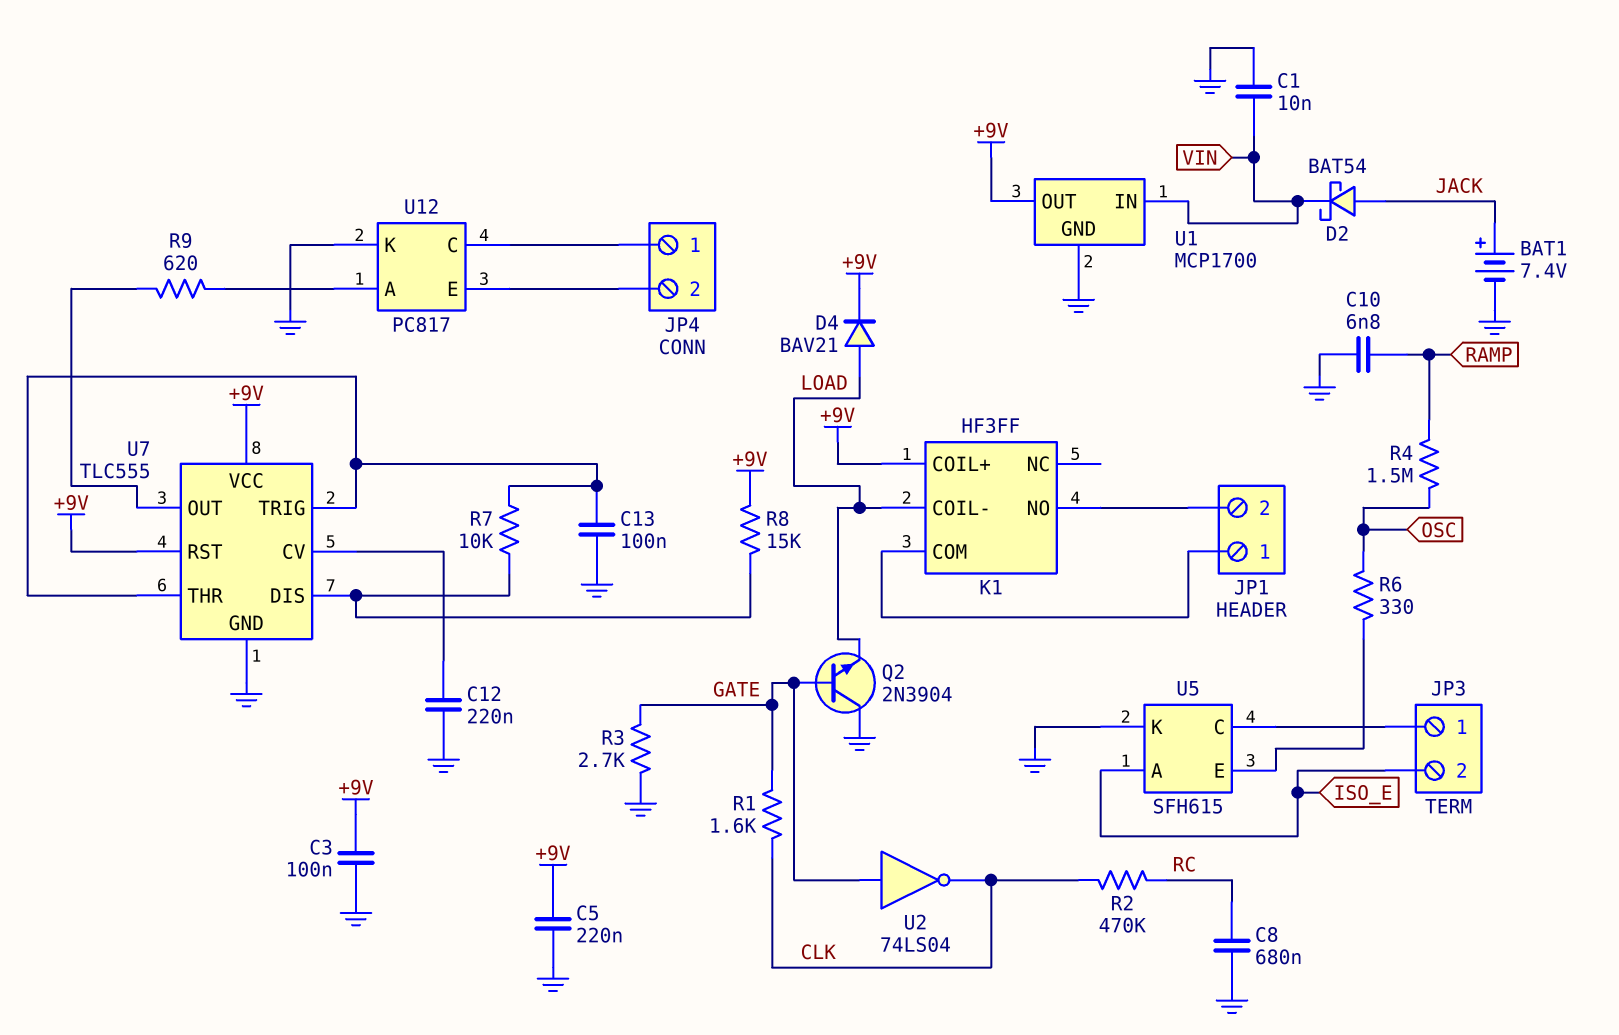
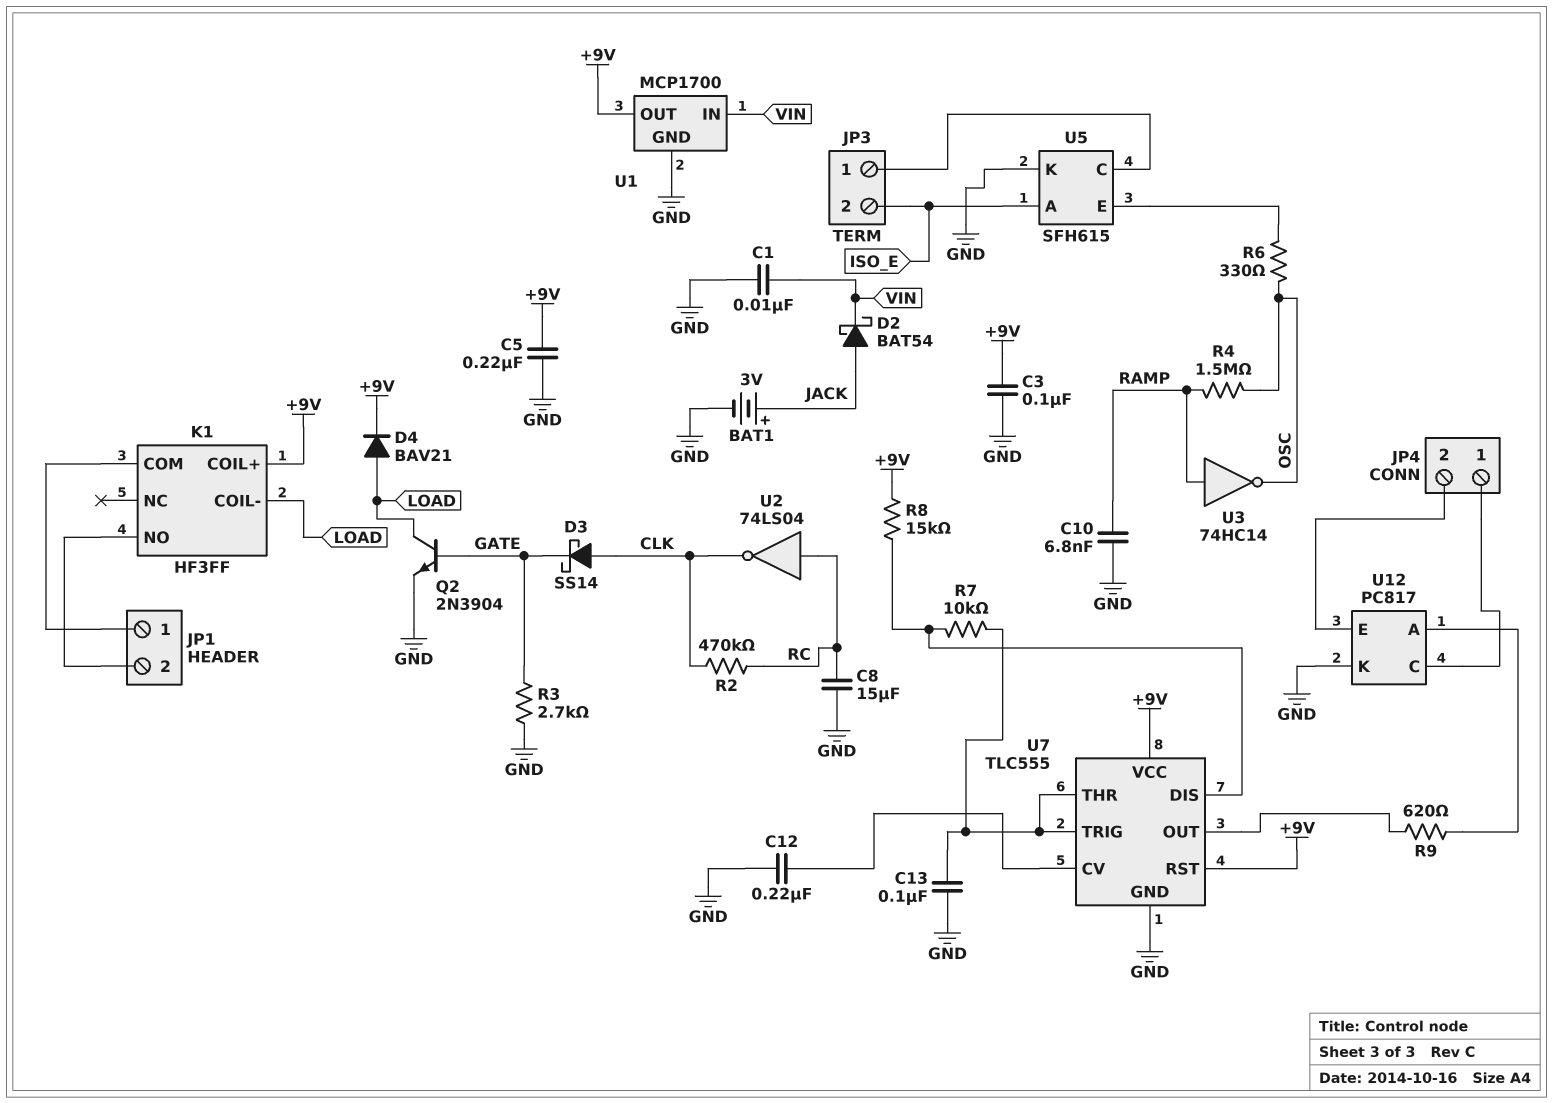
BAT1: 7.4V (plus JACK, minus GND) -> 3V (plus JACK, minus GND)
C8: 680nF (GND, RC) -> 15uF (GND, RC)
D3: none -> schottky SS14 (A CLK, K GATE)
Q2: NPN 2N3904 (B GATE, C GND, E LOAD) -> NPN 2N3904 (B GATE, C LOAD, E GND)
R1: 1.6k (CLK, GATE) -> none
U2: NOT 74LS04 (in GATE, out CLK) -> NOT 74LS04 (in RC, out CLK)
U3: none -> NOT 74HC14 (in RAMP, out OSC)

